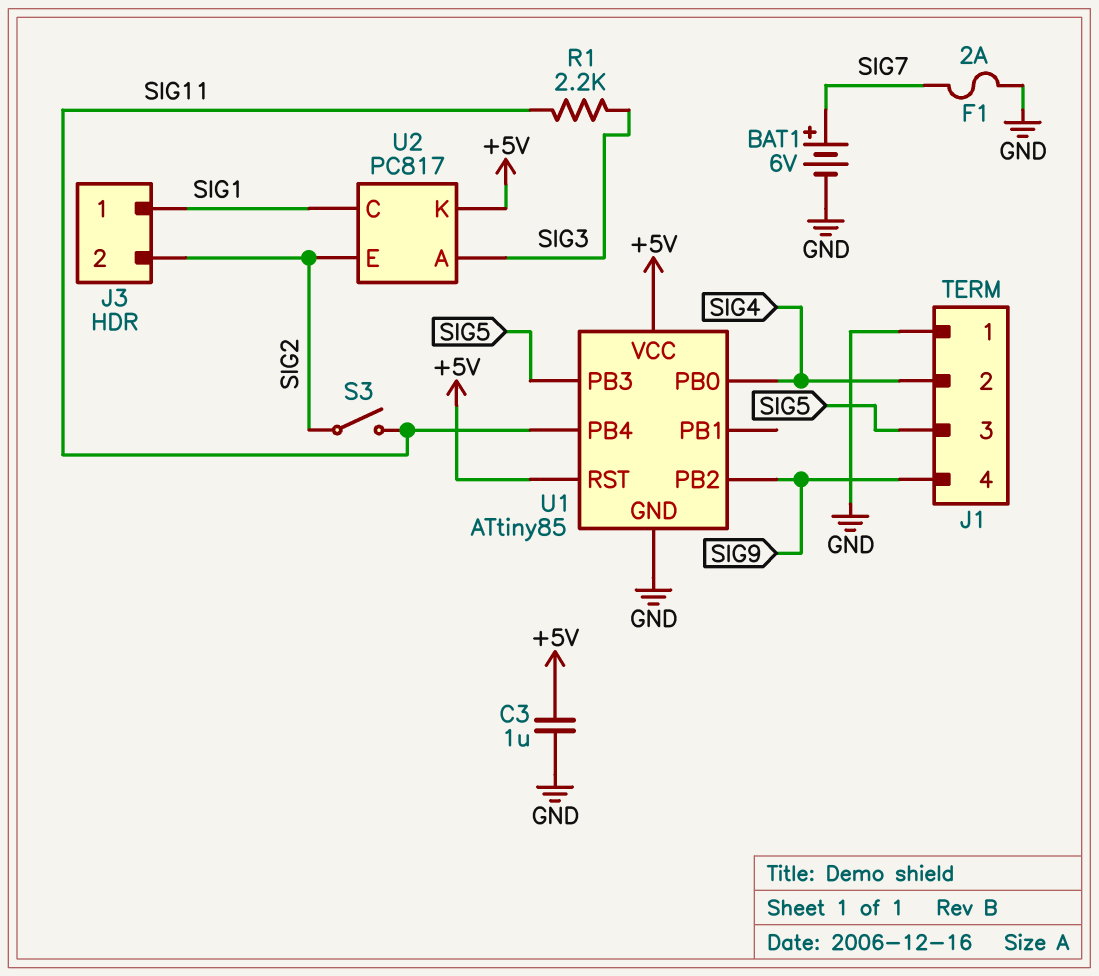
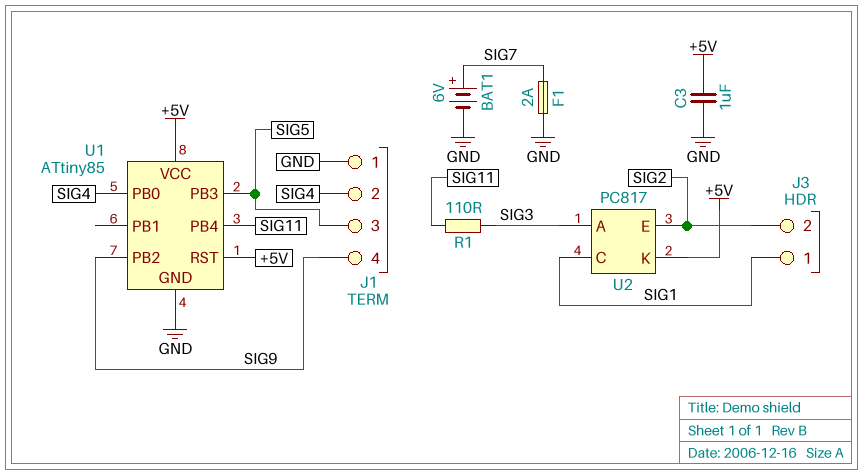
R1: 2.2k (SIG3, SIG11) -> 110 (SIG3, SIG11)
S3: switch (SIG2, SIG11) -> none

